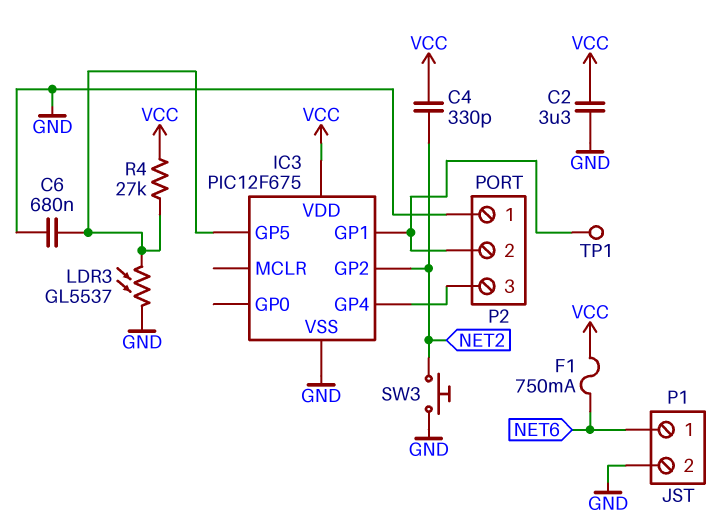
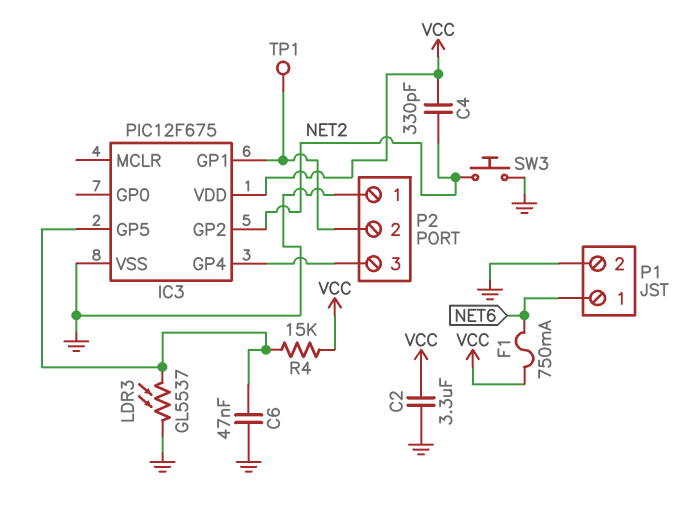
C6: 680nF (GND, IC3/GP5) -> 47nF (GND, IC3/GP5)
R4: 27k (IC3/GP5, VCC) -> 15k (IC3/GP5, VCC)

